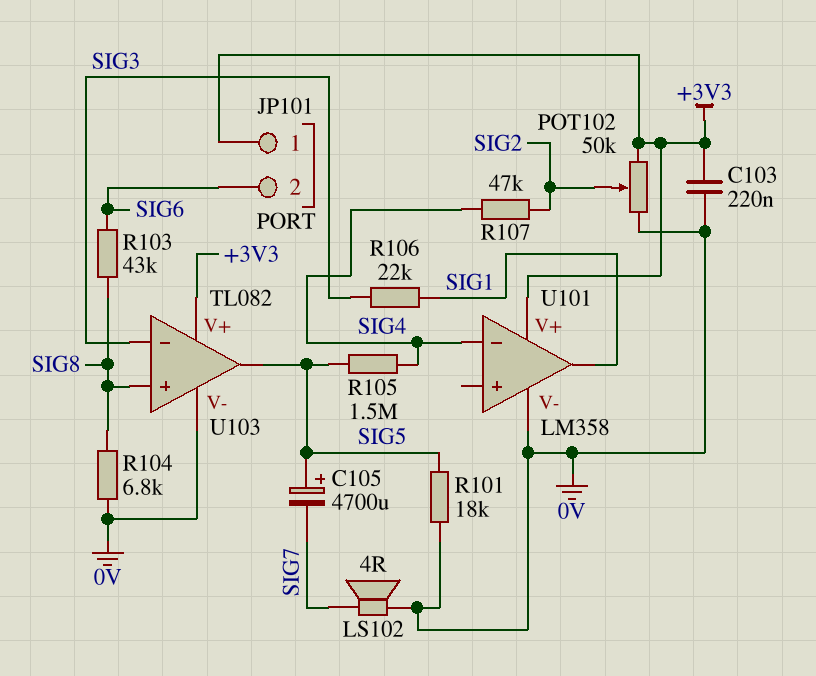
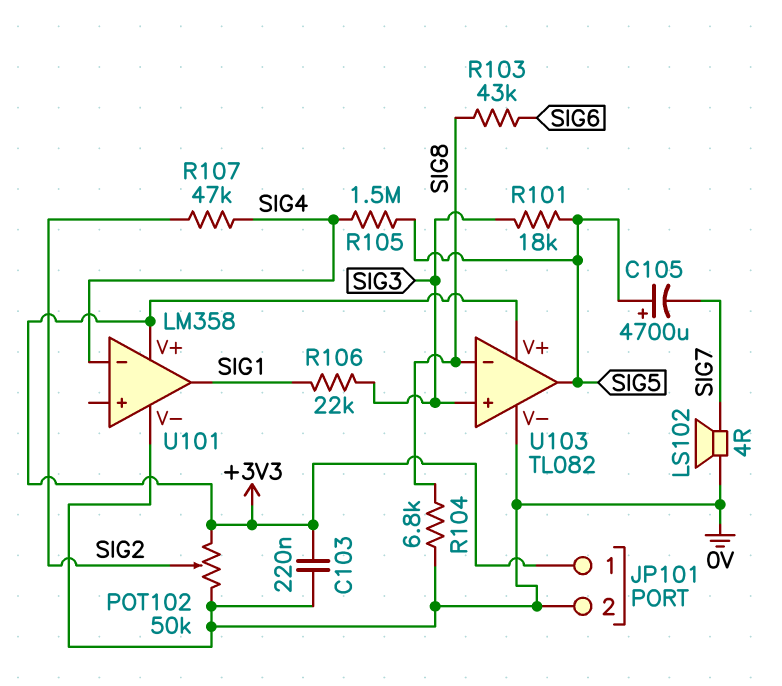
JP101 pin 2: SIG6 -> 0V
R101: 18k (0V, SIG5) -> 18k (SIG3, SIG5)
U103 pin in+: SIG8 -> SIG3
U103 pin in-: SIG3 -> SIG8

